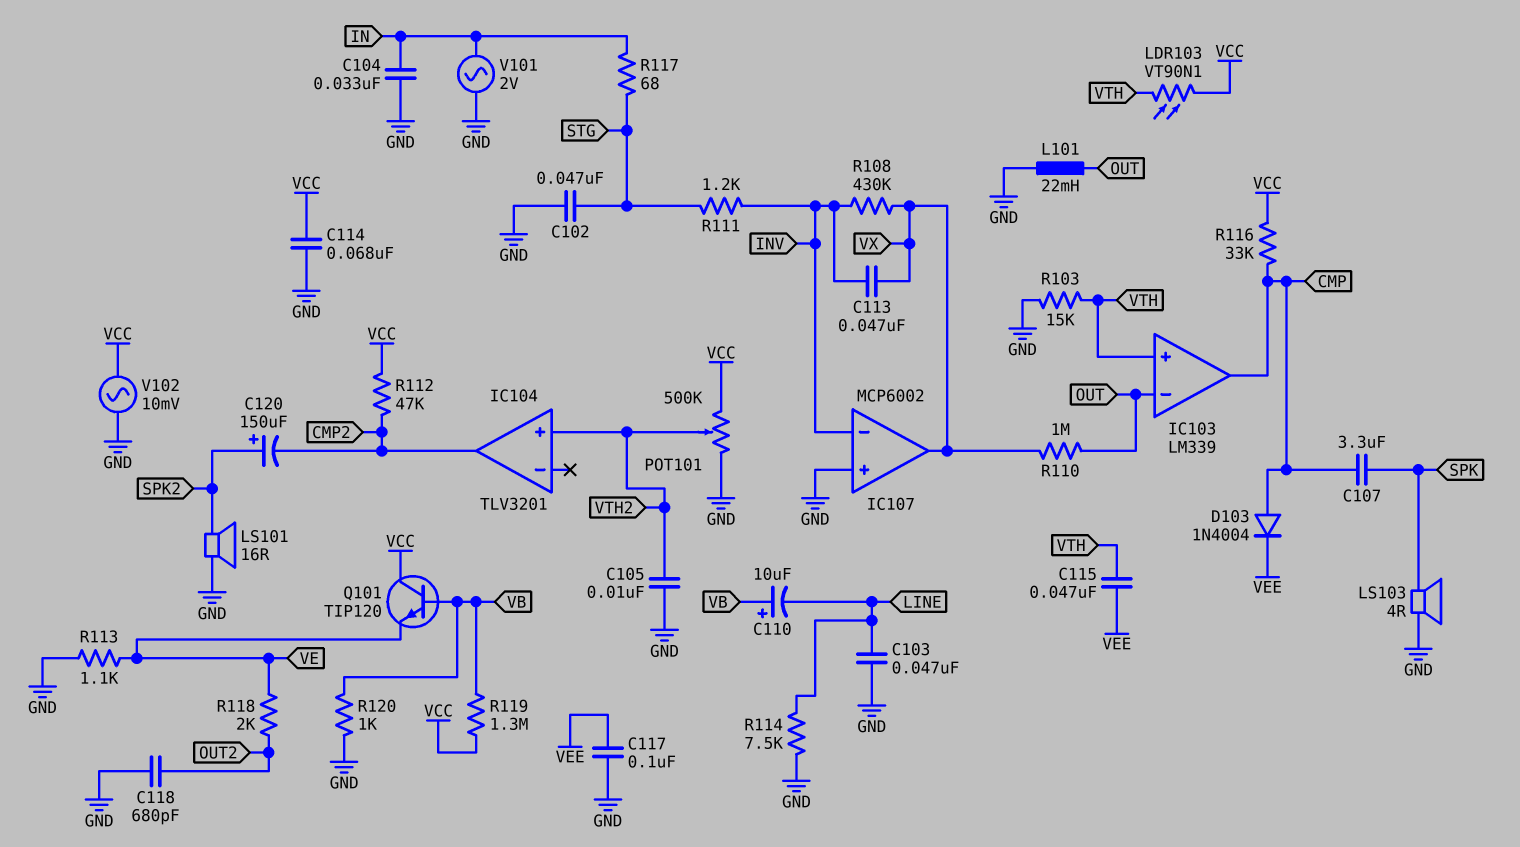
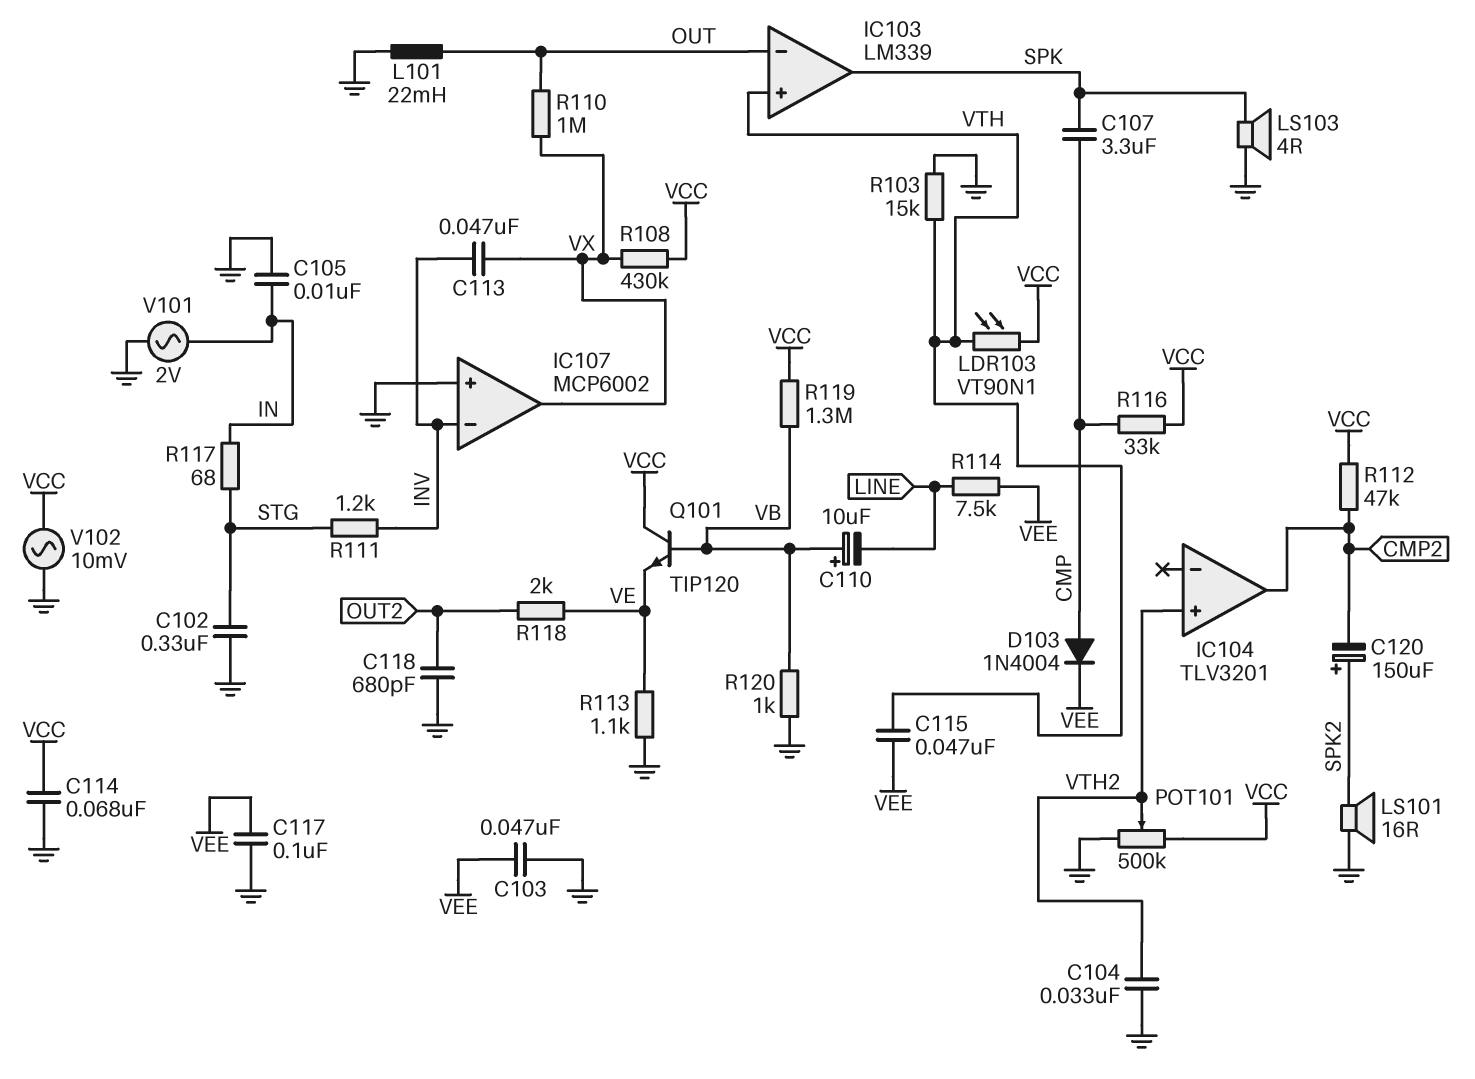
C102: 47nF (GND, STG) -> 330nF (GND, STG)
C103: 47nF (GND, LINE) -> 47nF (GND, VEE)
C104: 33nF (GND, IN) -> 33nF (GND, VTH2)
C105: 10nF (GND, VTH2) -> 10nF (GND, IN)
IC103 pin out: CMP -> SPK
R108: 430k (INV, VX) -> 430k (VCC, VX)
R114: 7.5k (GND, LINE) -> 7.5k (LINE, VEE)

